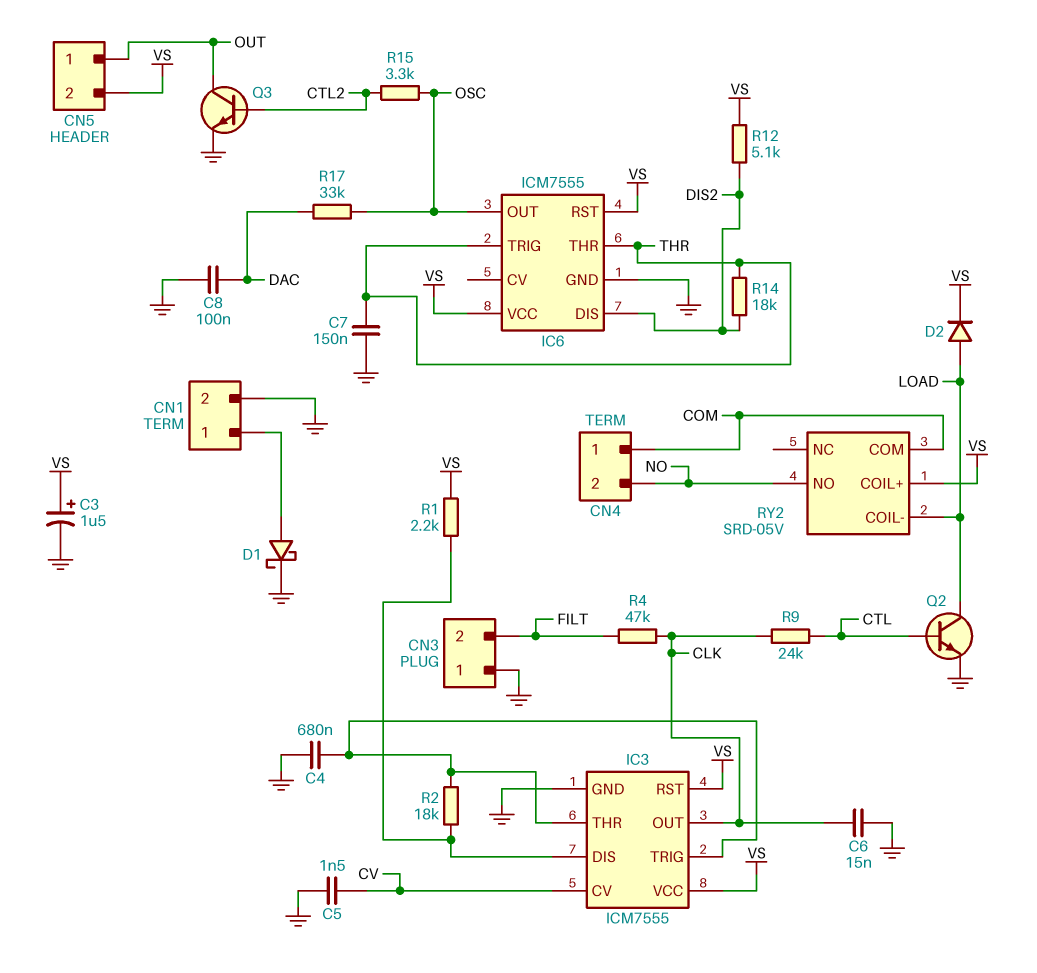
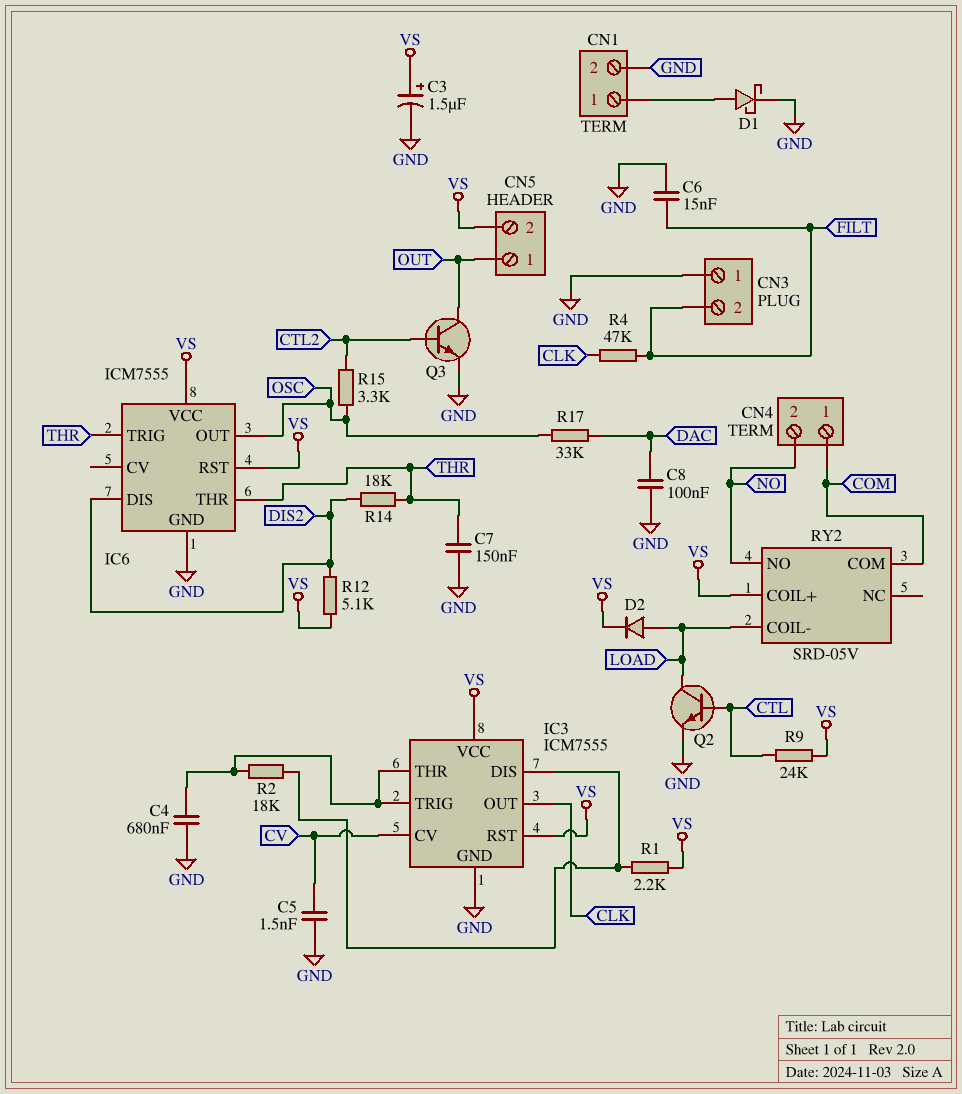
C6: 15nF (CLK, GND) -> 15nF (FILT, GND)
R9: 24k (CLK, CTL) -> 24k (CTL, VS)

